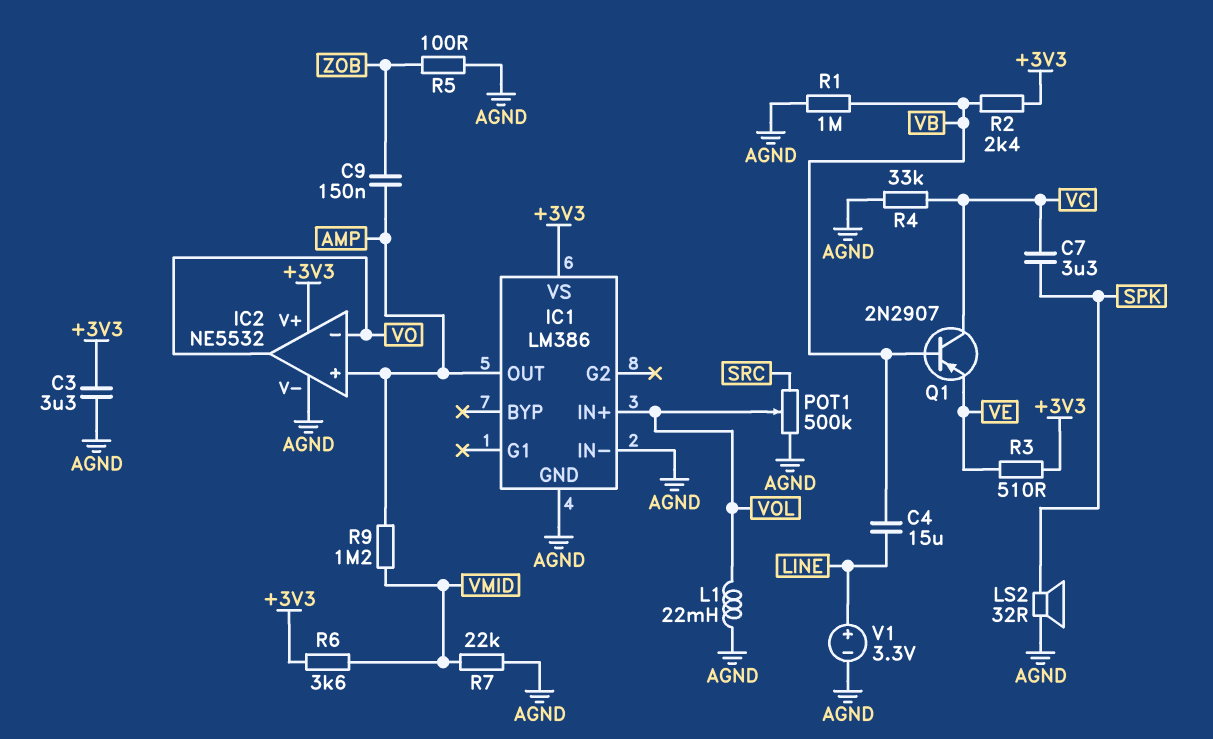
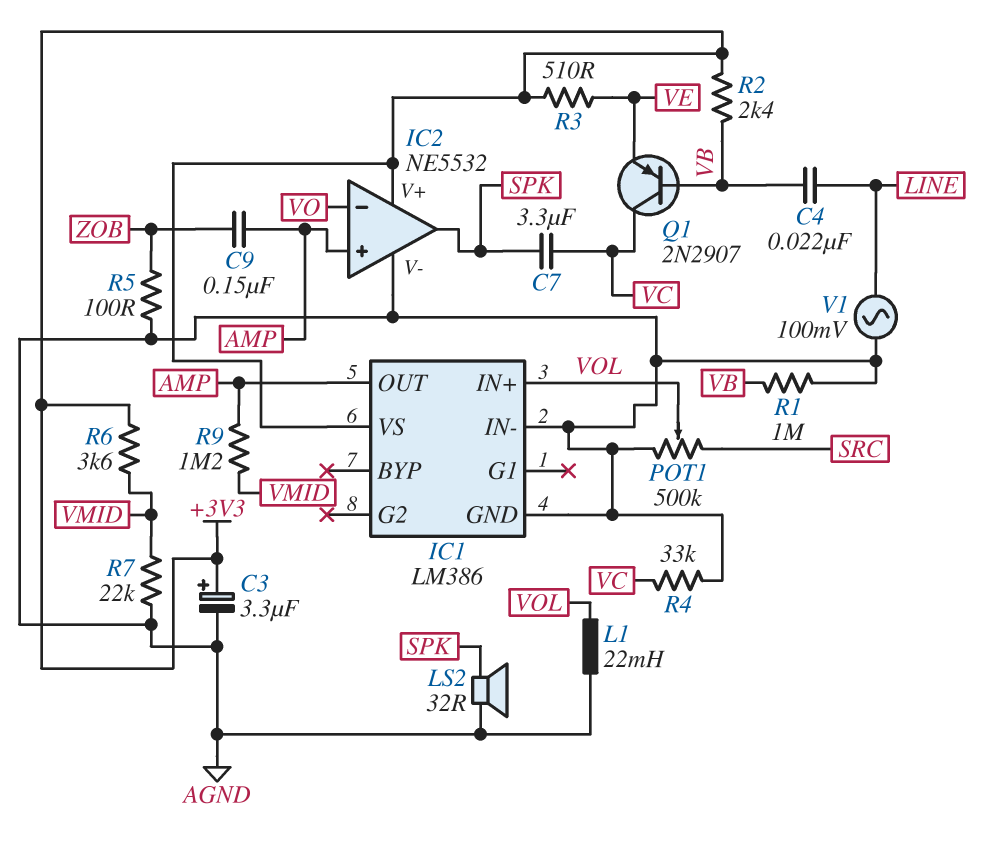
C3: 3.3uF (+3V3, AGND) -> 3.3uF (plus +3V3, minus AGND)
C4: 15uF (LINE, VB) -> 22nF (LINE, VB)
IC2 pin out: VO -> SPK
V1: 3.3V (plus LINE, minus AGND) -> AC 100mV (AGND, LINE)

